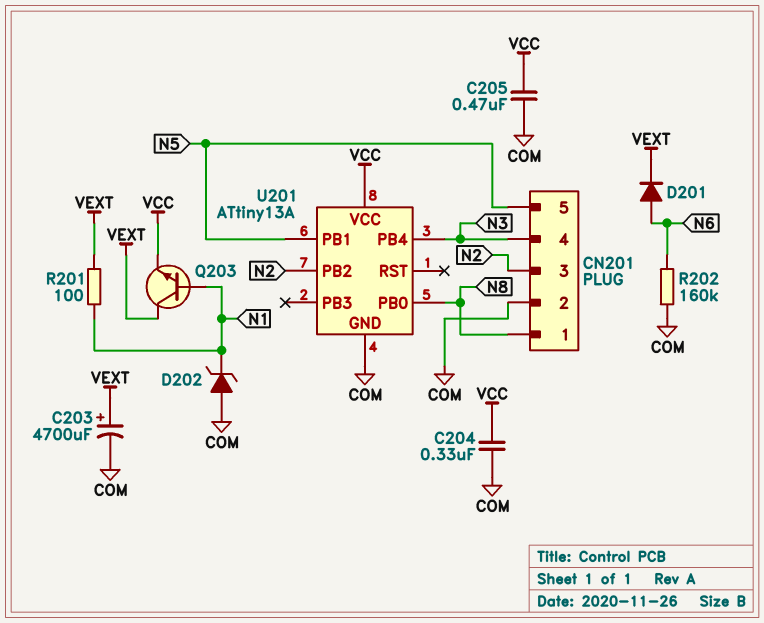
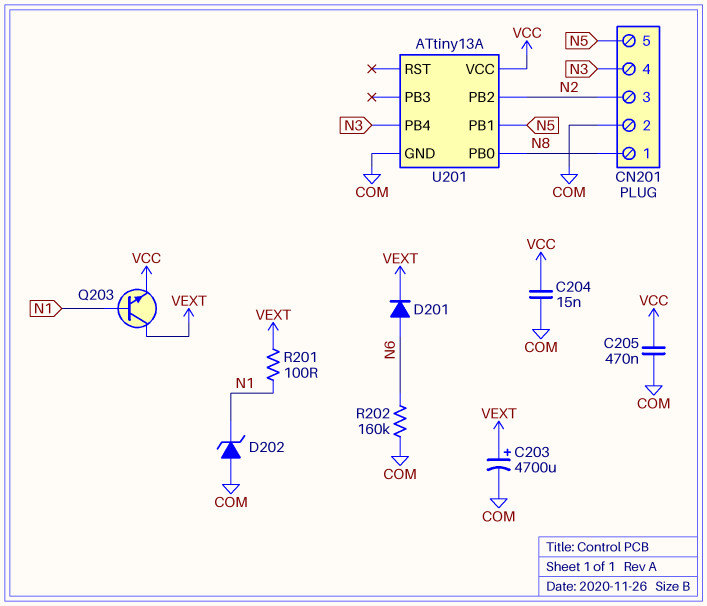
C204: 330nF (COM, VCC) -> 15nF (COM, VCC)

